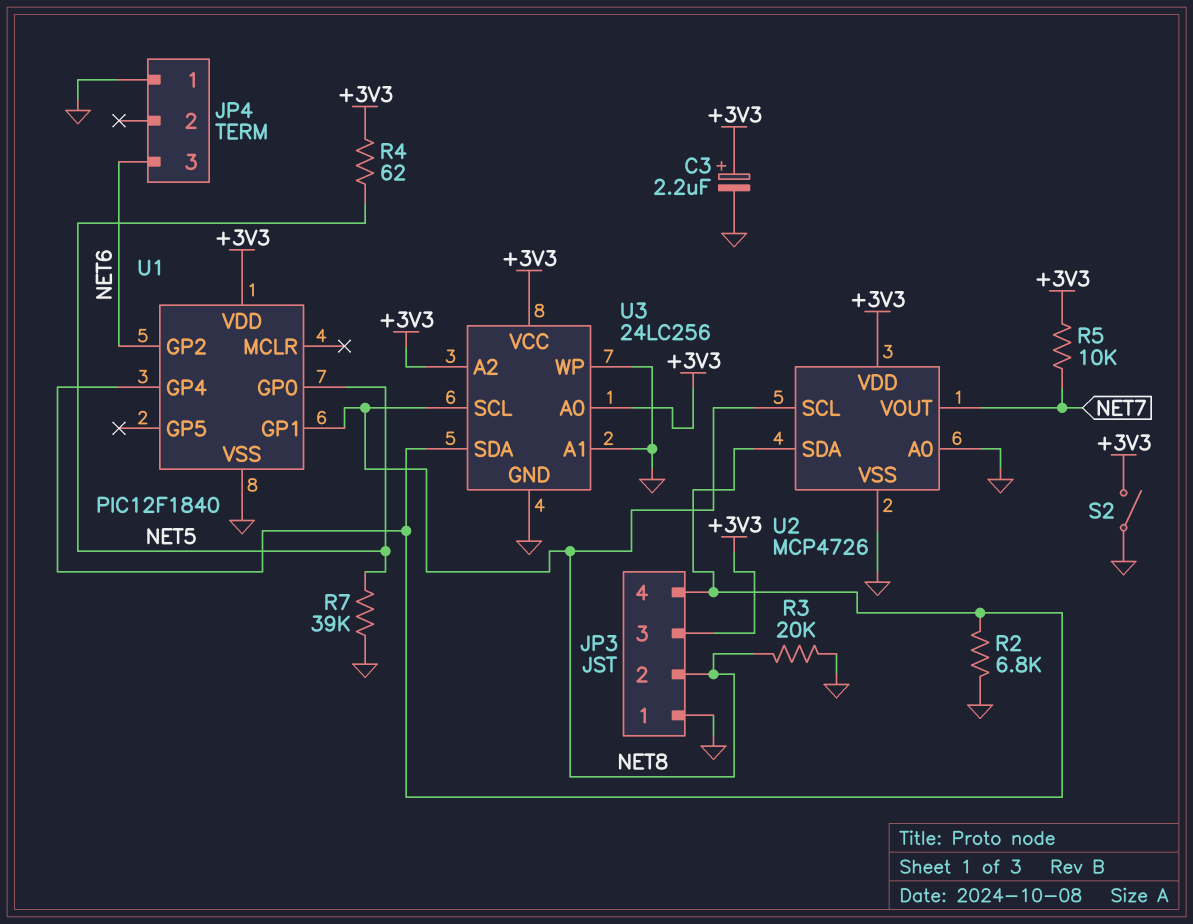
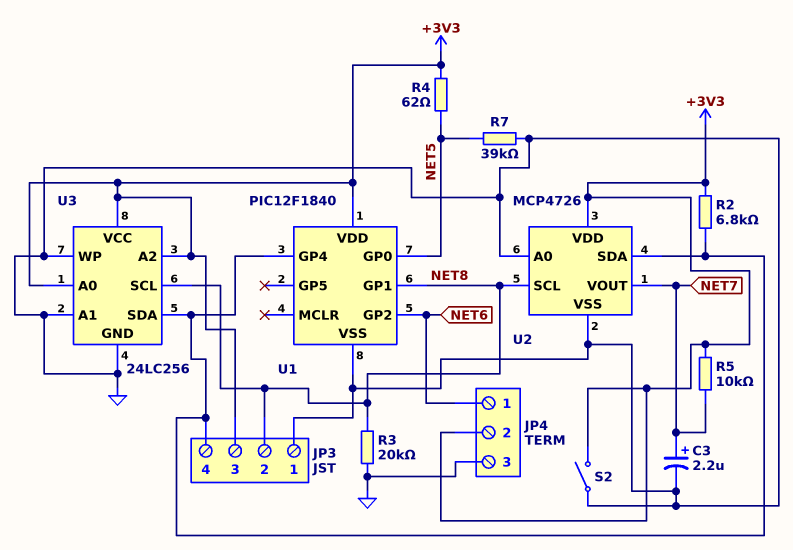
C3: 2.2uF (plus +3V3, minus GND) -> 2.2uF (plus NET7, minus GND)
JP4 pin 1: GND -> NET6
JP4 pin 2: none -> +3V3
JP4 pin 3: NET6 -> GND
R2: 6.8k (GND, JP3/4) -> 6.8k (+3V3, JP3/4)

